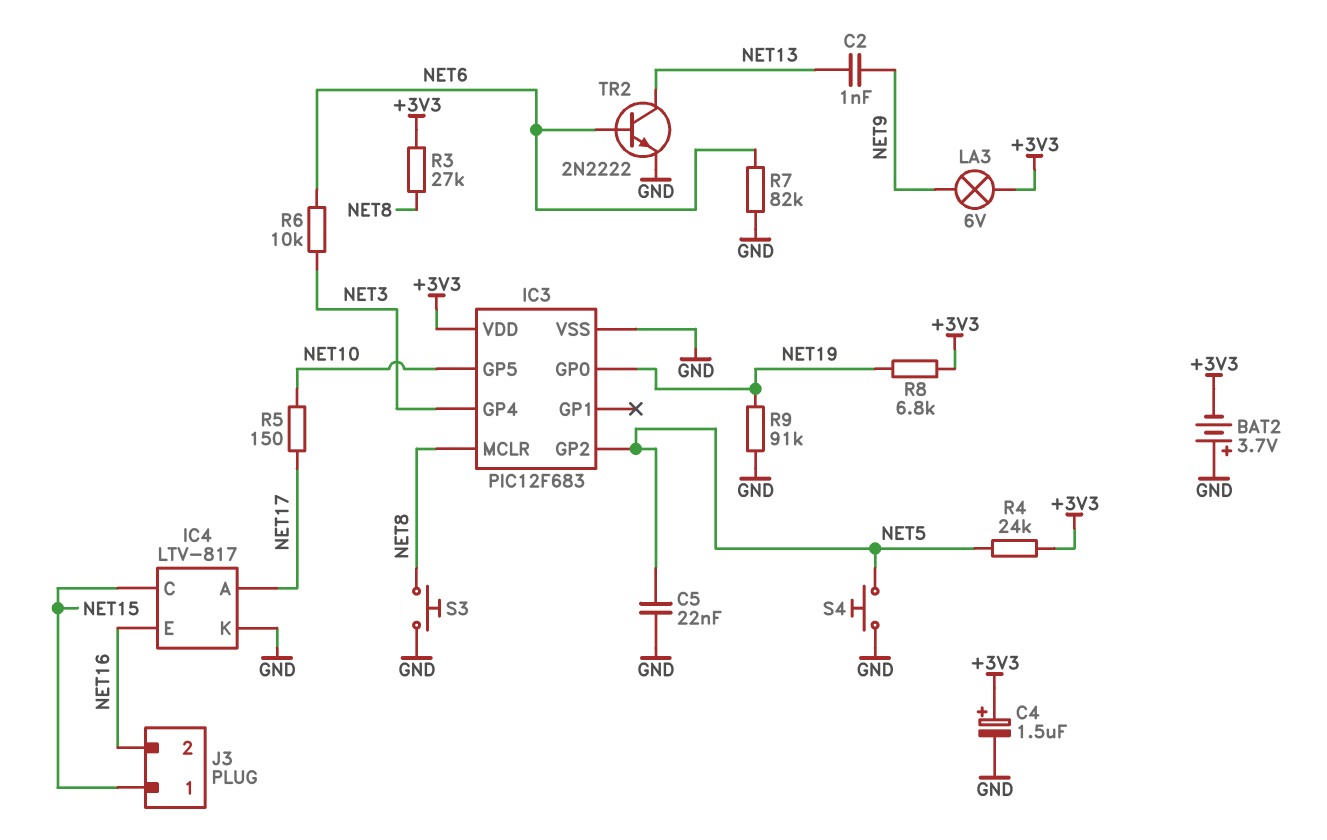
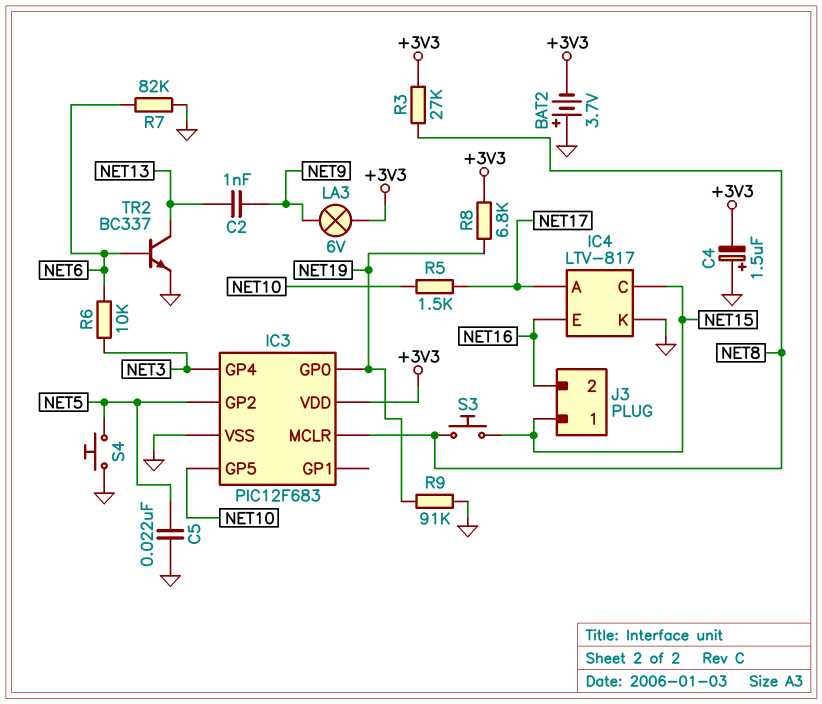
C4: 1.5uF (plus +3V3, minus GND) -> 1.5uF (plus GND, minus +3V3)
R4: 24k (+3V3, NET5) -> none
R5: 150 (NET10, NET17) -> 1.5k (NET10, NET17)
S3: button (GND, NET8) -> button (NET8, NET15)
TR2: NPN 2N2222 (B NET6, C NET13, E GND) -> NPN BC337 (B NET6, C NET13, E GND)

